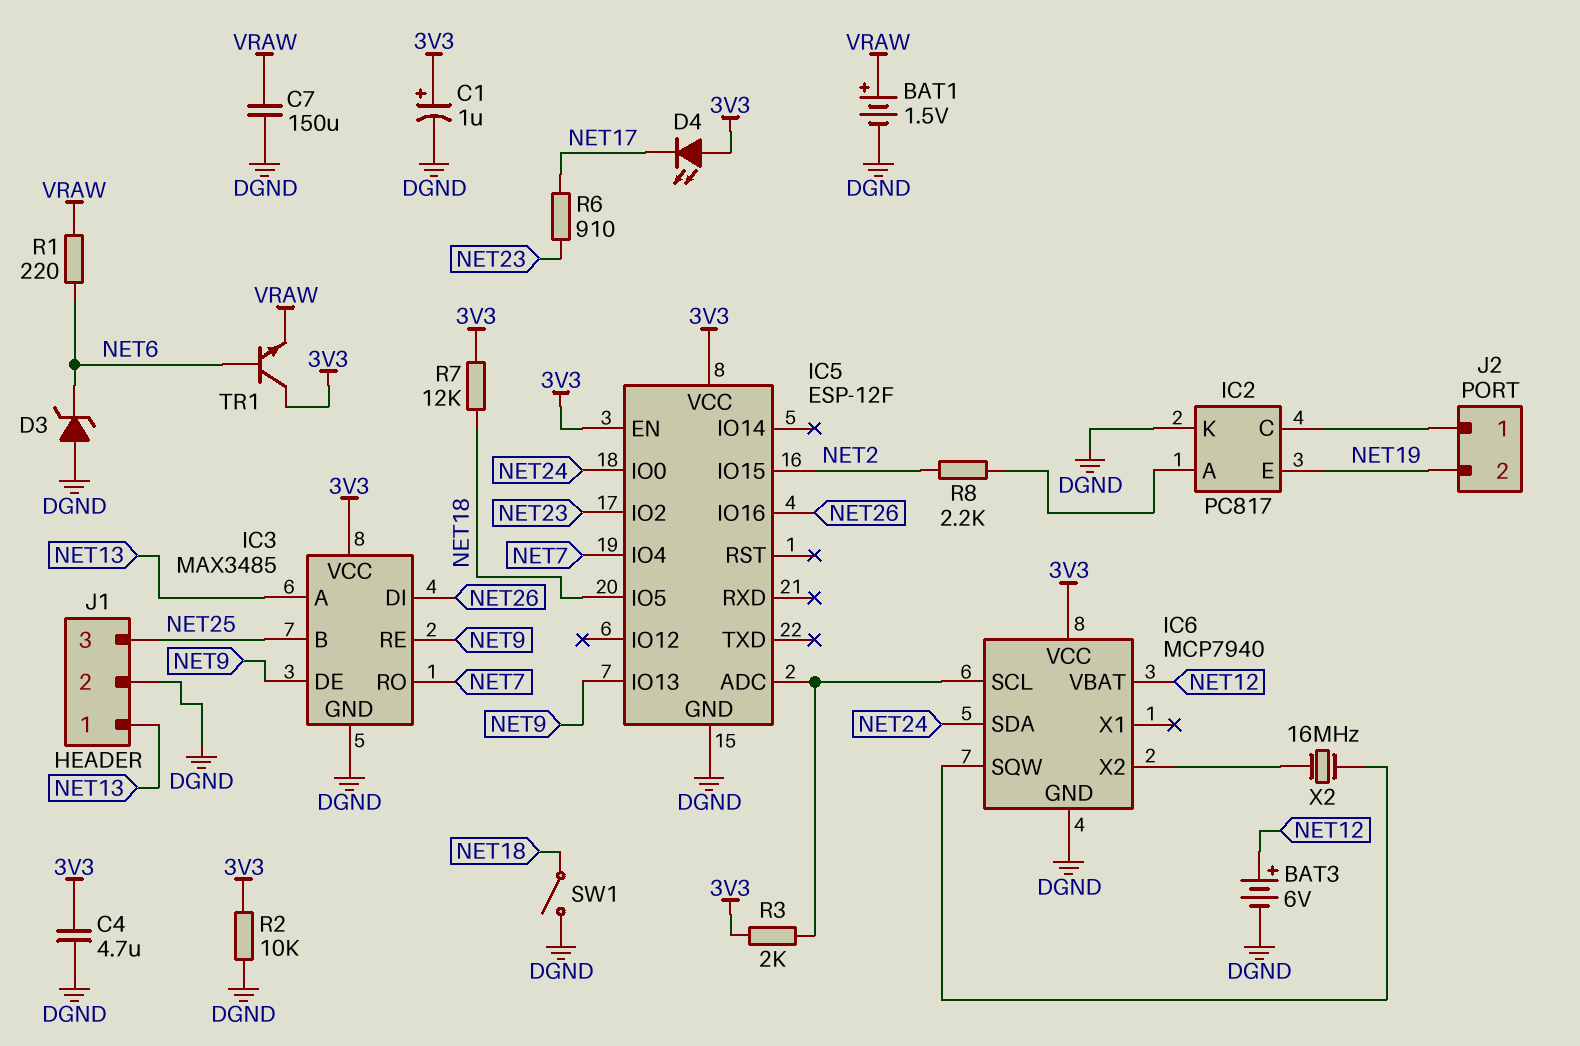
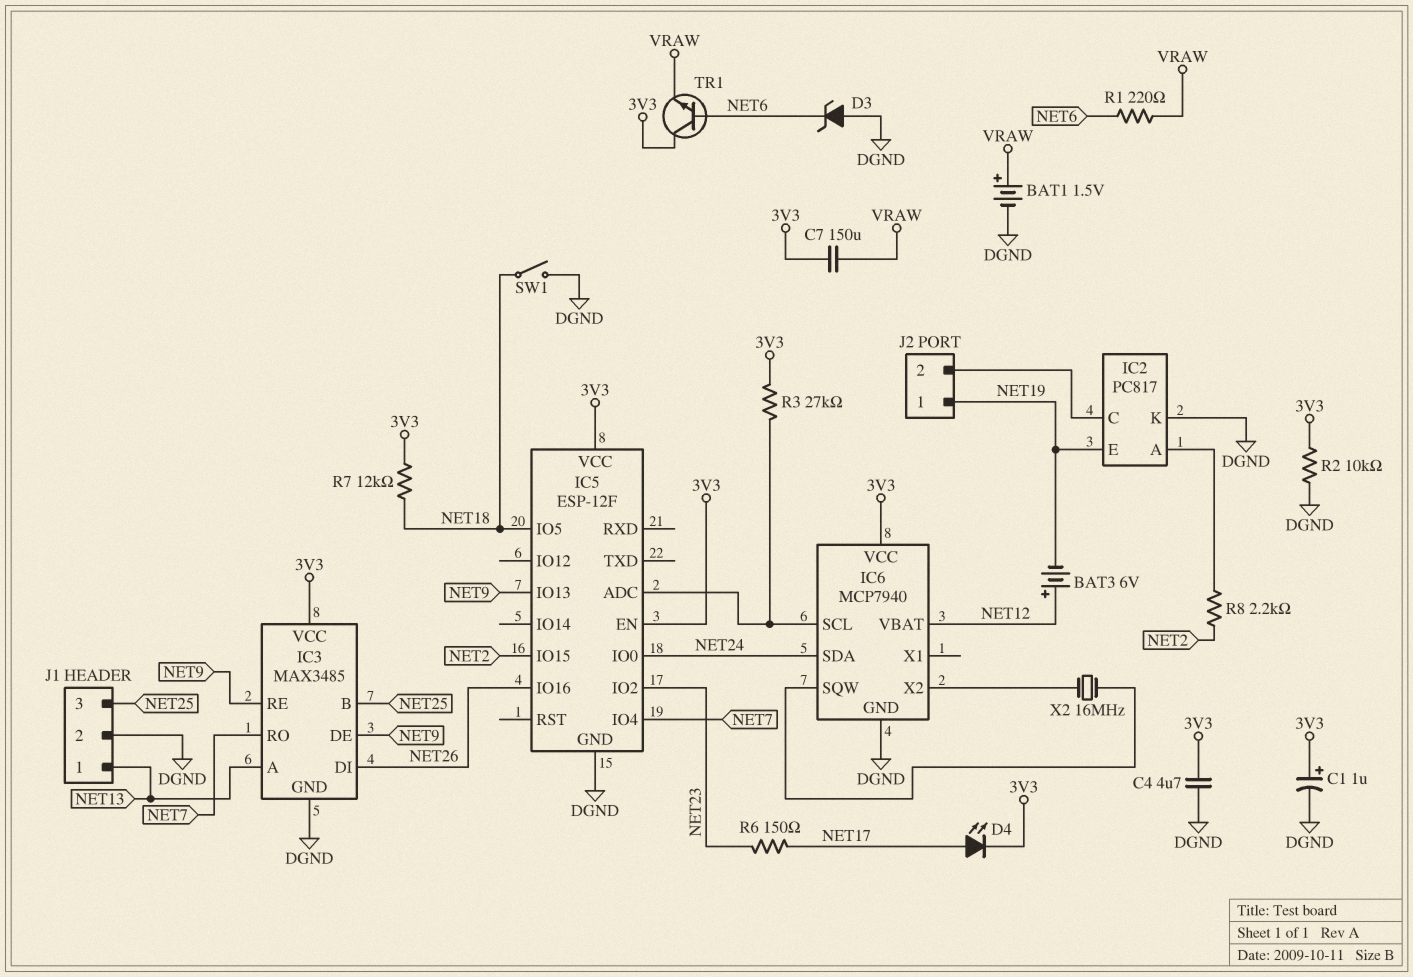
BAT3: 6V (plus NET12, minus DGND) -> 6V (plus NET12, minus NET19)
C7: 150uF (DGND, VRAW) -> 150uF (3V3, VRAW)
D4: LED (A 3V3, K NET17) -> LED (A NET17, K 3V3)
J2 pin 1: IC2/C -> NET19
J2 pin 2: NET19 -> IC2/C
R3: 2k (3V3, IC5/ADC) -> 27k (3V3, IC5/ADC)
R6: 910 (NET17, NET23) -> 150 (NET17, NET23)

